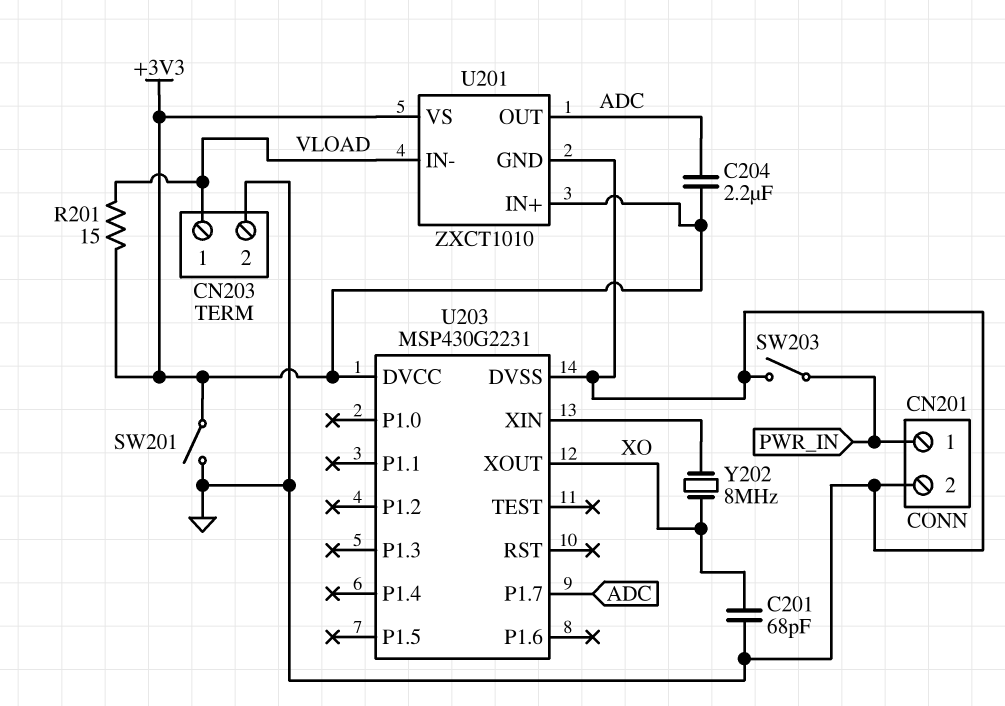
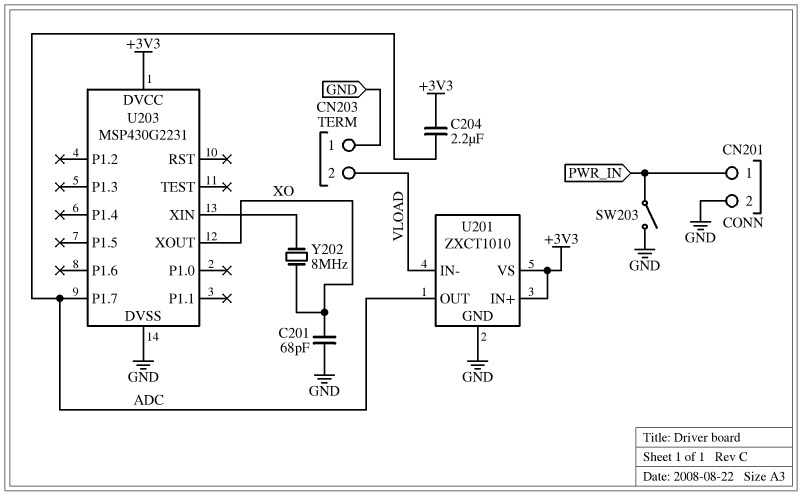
CN203 pin 1: VLOAD -> GND
CN203 pin 2: GND -> VLOAD
R201: 15 (+3V3, VLOAD) -> none
SW201: switch (+3V3, GND) -> none

